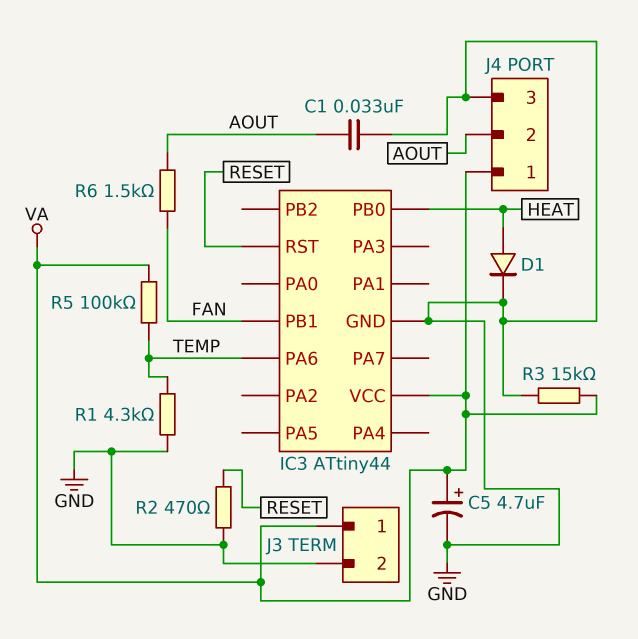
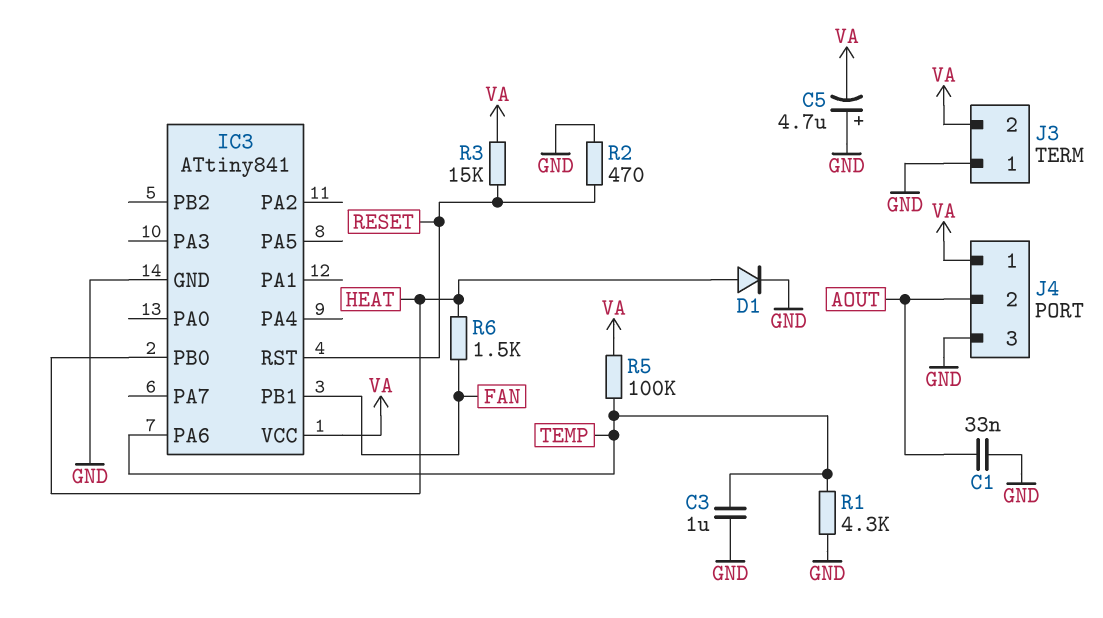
C3: none -> 1uF (GND, TEMP)
C5: 4.7uF (plus VA, minus GND) -> 4.7uF (plus GND, minus VA)
IC3: ATtiny44 -> ATtiny841
J3 pin 1: VA -> GND
J3 pin 2: GND -> VA
R3: 15k (GND, VA) -> 15k (RESET, VA)
R6: 1.5k (AOUT, FAN) -> 1.5k (FAN, HEAT)

